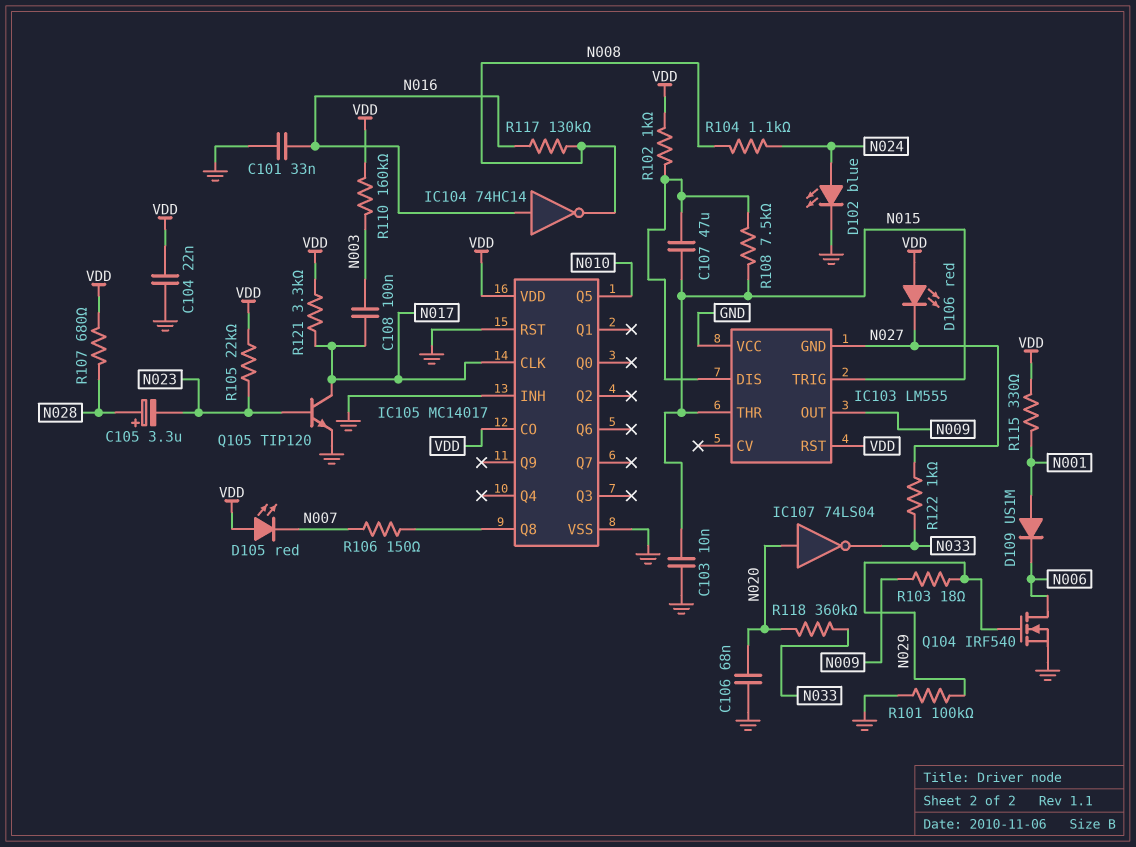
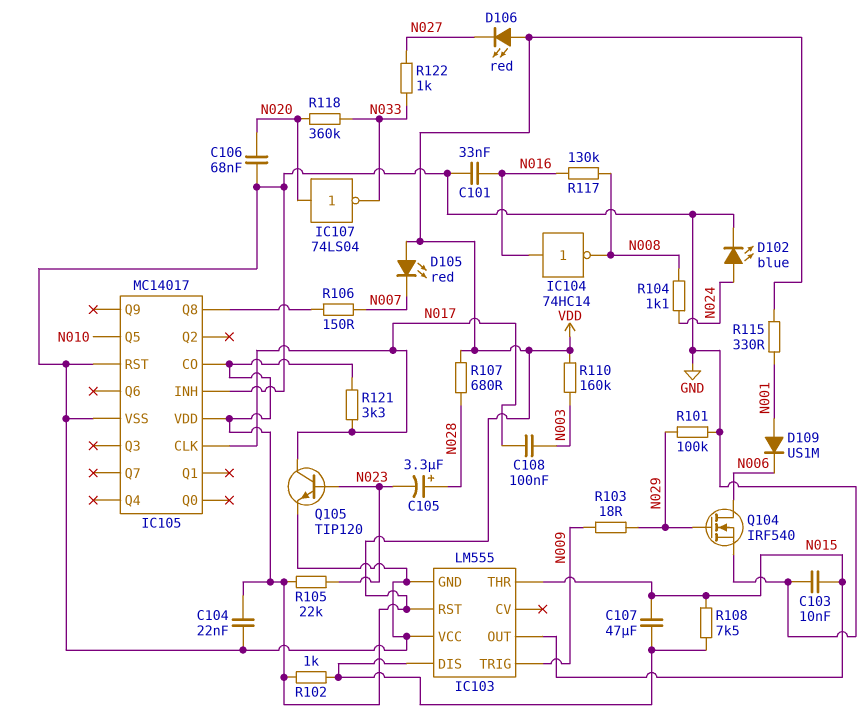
IC103 pin GND: N027 -> GND
IC103 pin OUT: N009 -> N015
IC103 pin TRIG: N015 -> N009

